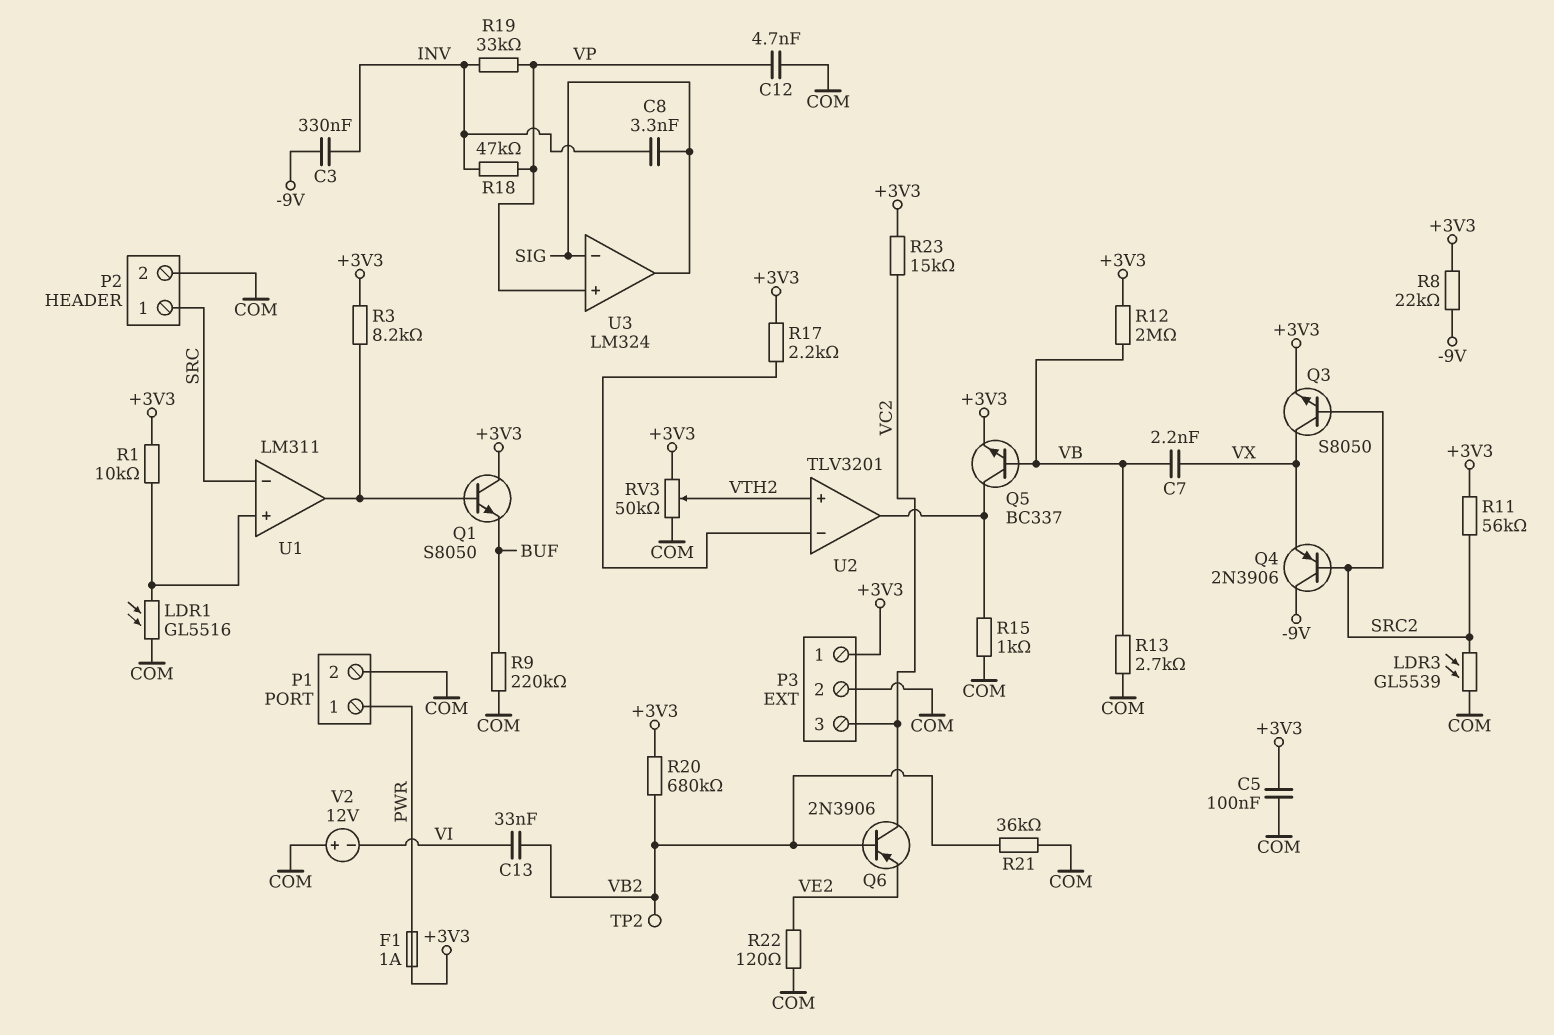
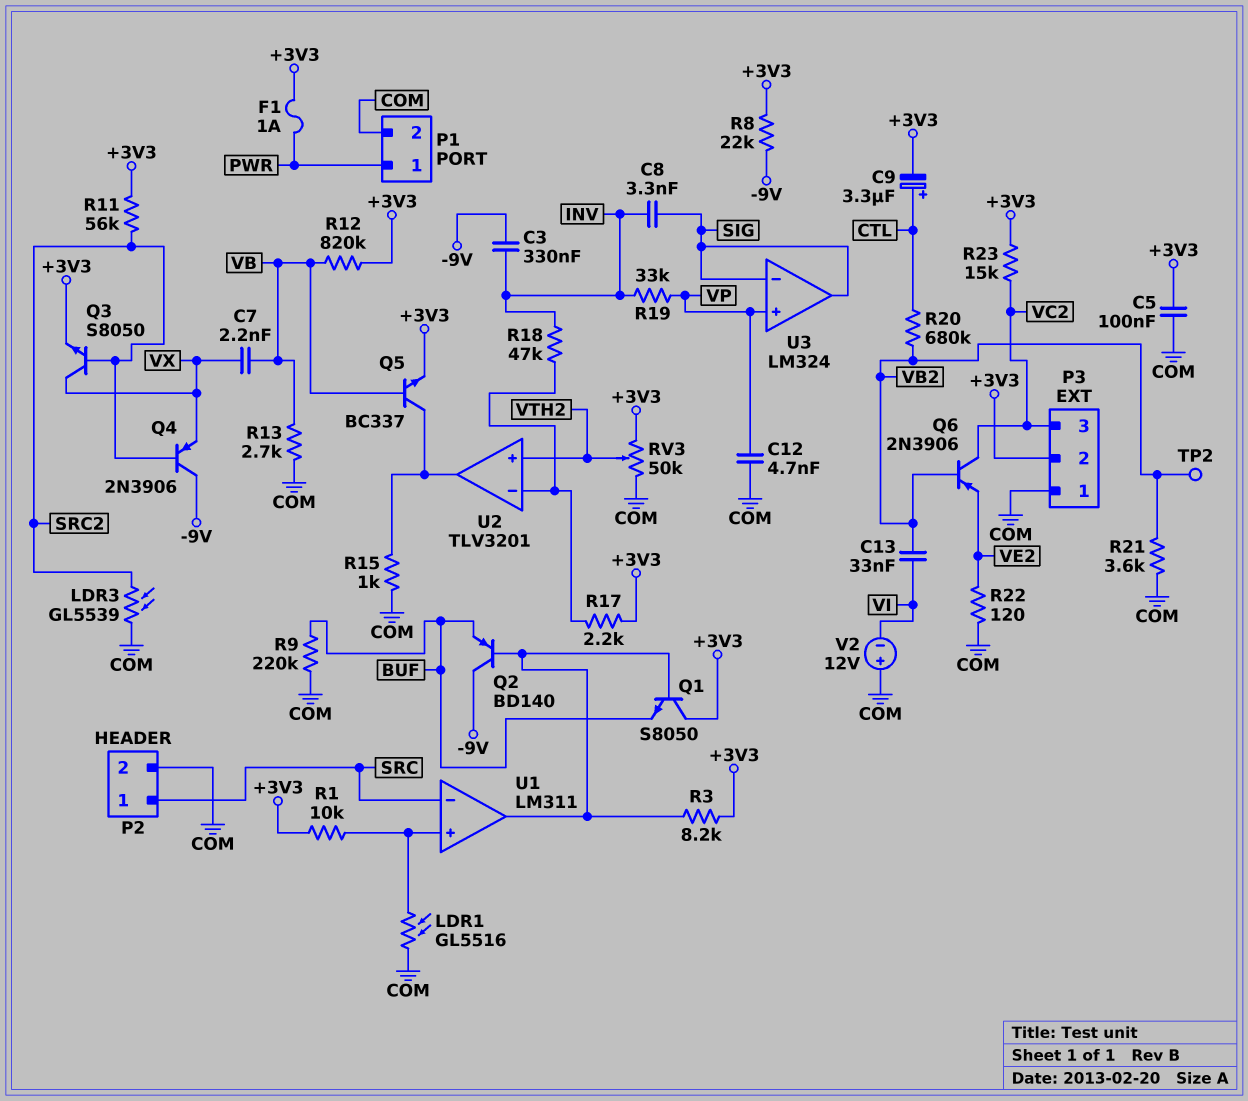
C9: none -> 3.3uF (plus CTL, minus +3V3)
P3 pin 1: +3V3 -> COM
P3 pin 2: COM -> +3V3
Q2: none -> PNP BD140 (B U1/out, C -9V, E BUF)
R12: 2M (+3V3, VB) -> 820k (+3V3, VB)
R18: 47k (INV, VP) -> 47k (INV, U2/in-)
R20: 680k (+3V3, VB2) -> 680k (CTL, VB2)
R21: 36k (COM, VB2) -> 3.6k (COM, VB2)

